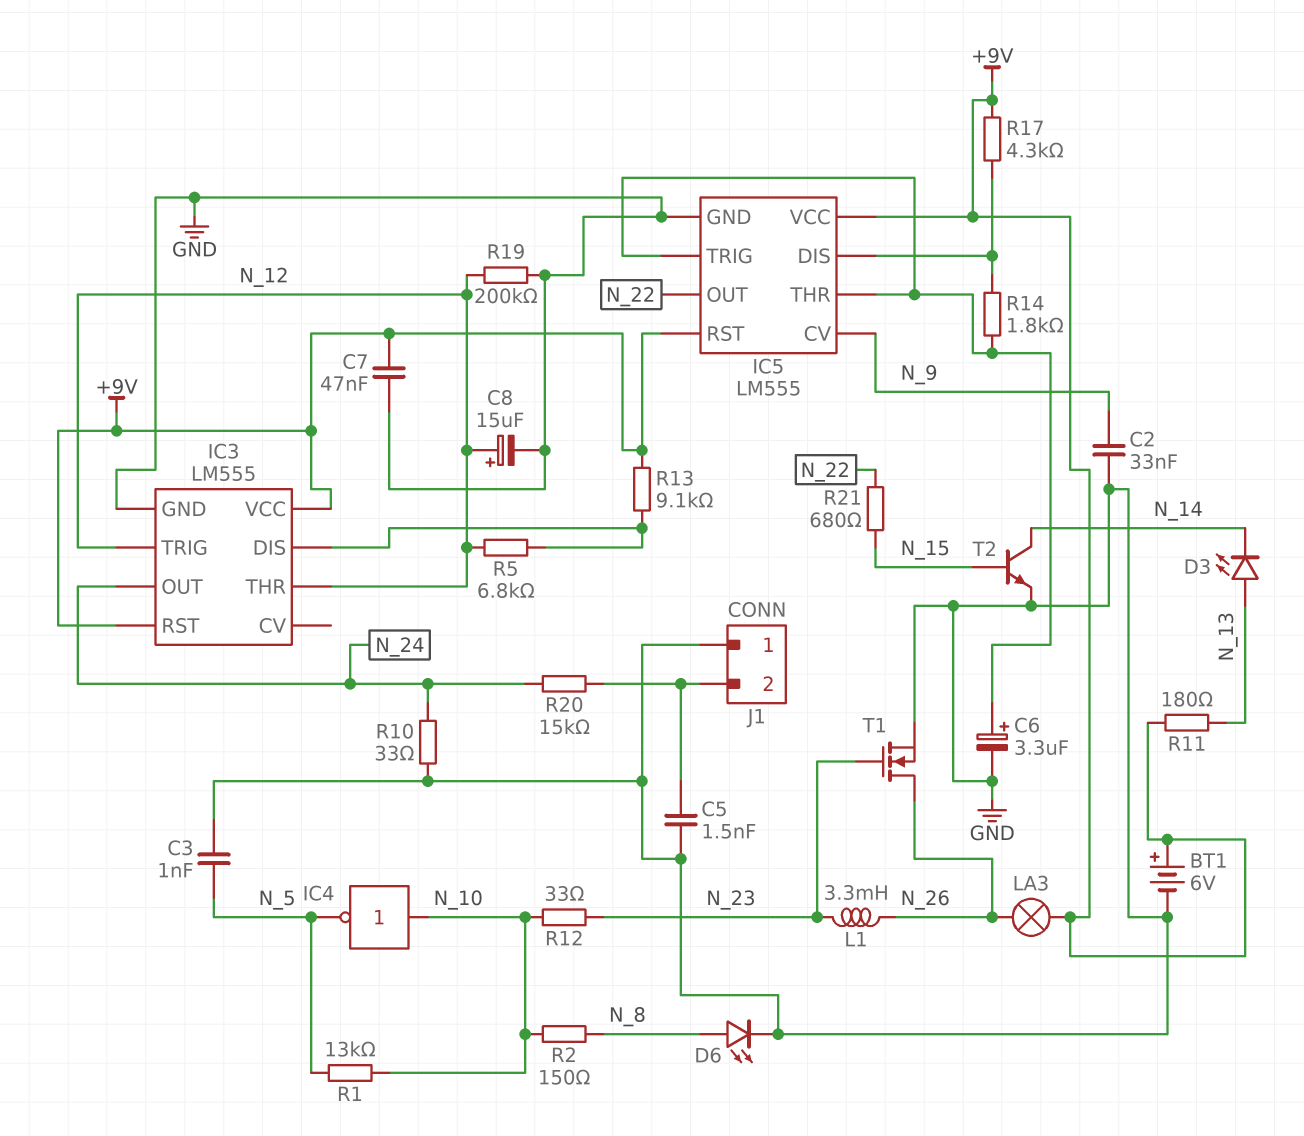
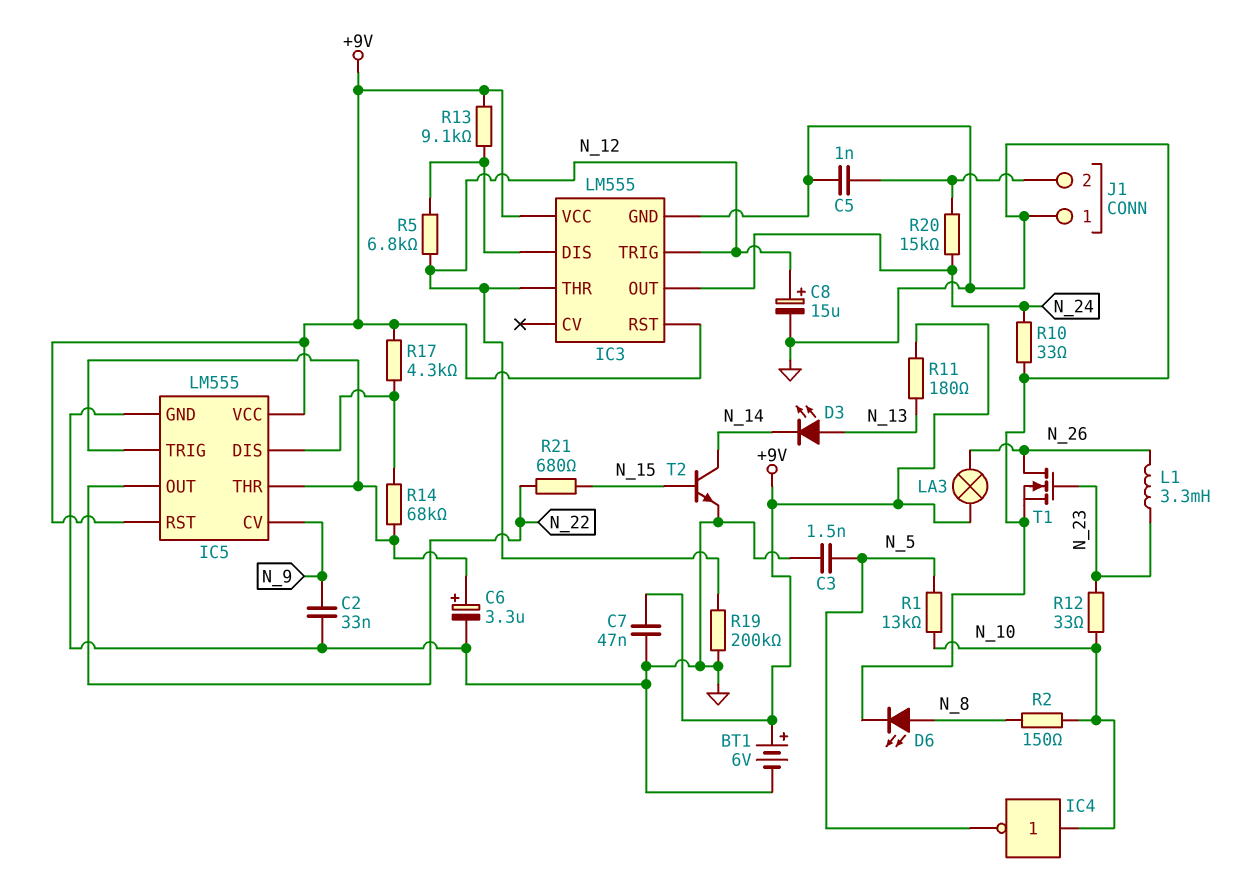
C3: 1nF (GND, N_5) -> 1.5nF (GND, N_5)
C5: 1.5nF (GND, J1/2) -> 1nF (GND, J1/2)
R14: 1.8k (IC5/DIS, IC5/THR) -> 68k (IC5/DIS, IC5/THR)

